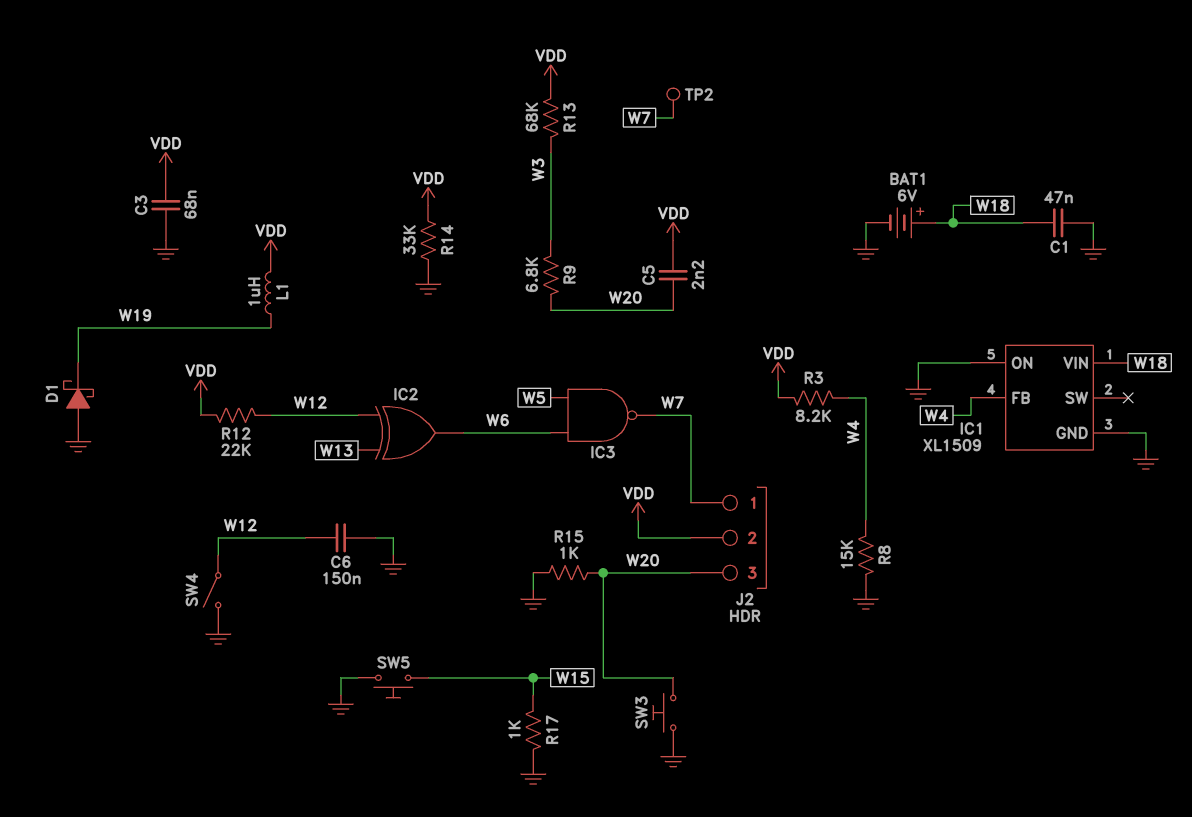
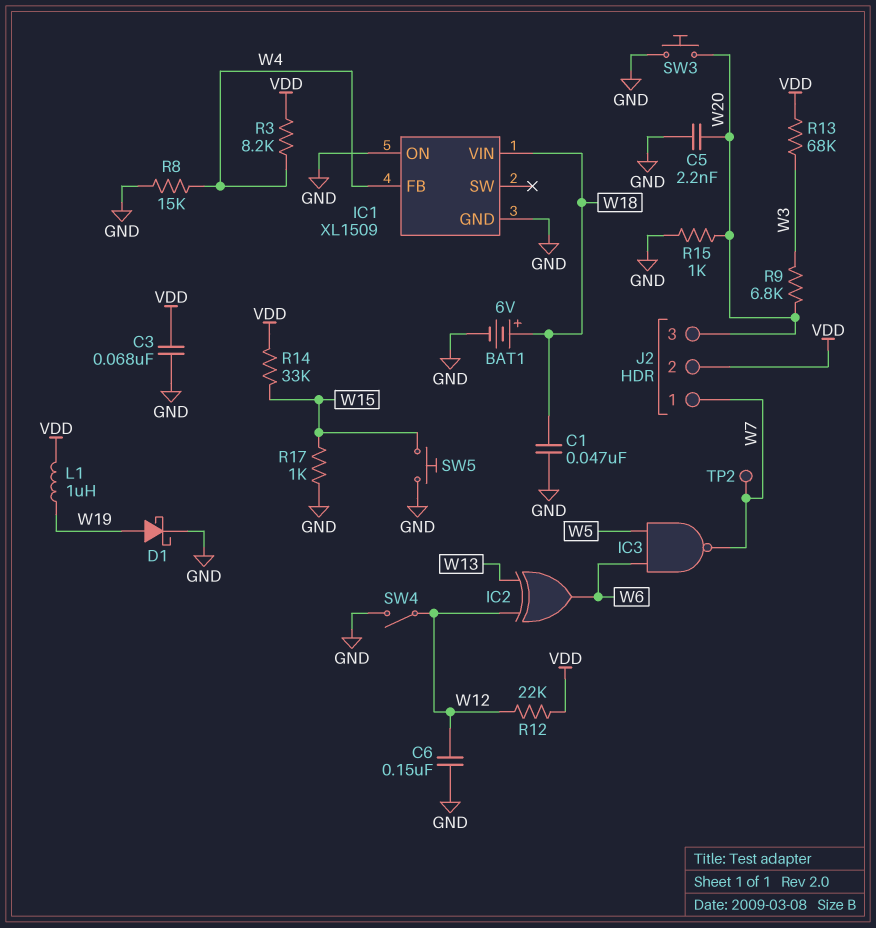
C5: 2.2nF (VDD, W20) -> 2.2nF (GND, W20)
D1: schottky (A GND, K W19) -> schottky (A W19, K GND)
R14: 33k (GND, VDD) -> 33k (VDD, W15)

